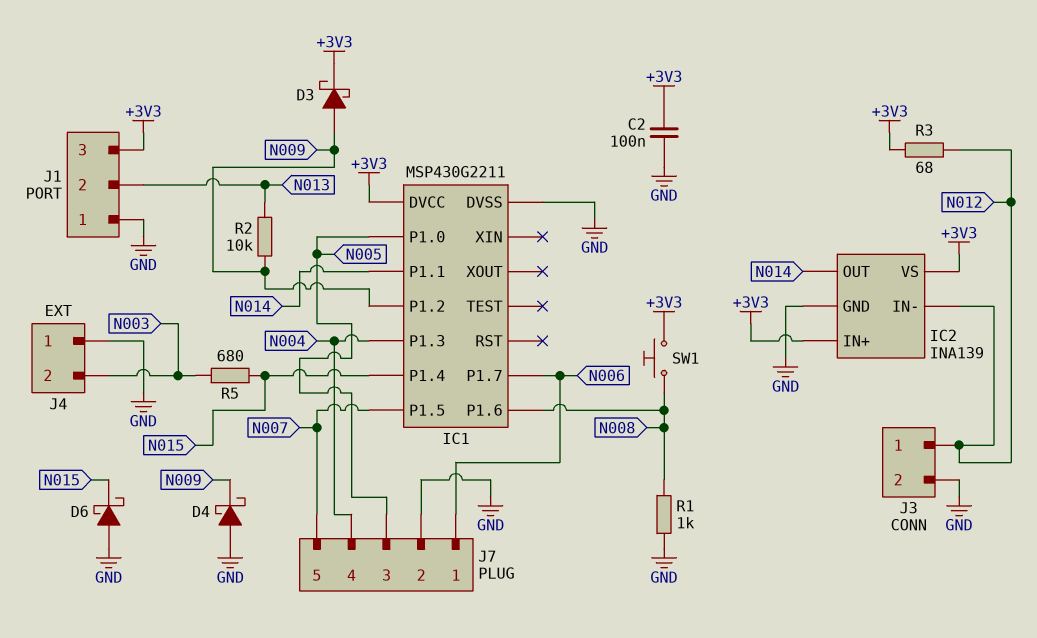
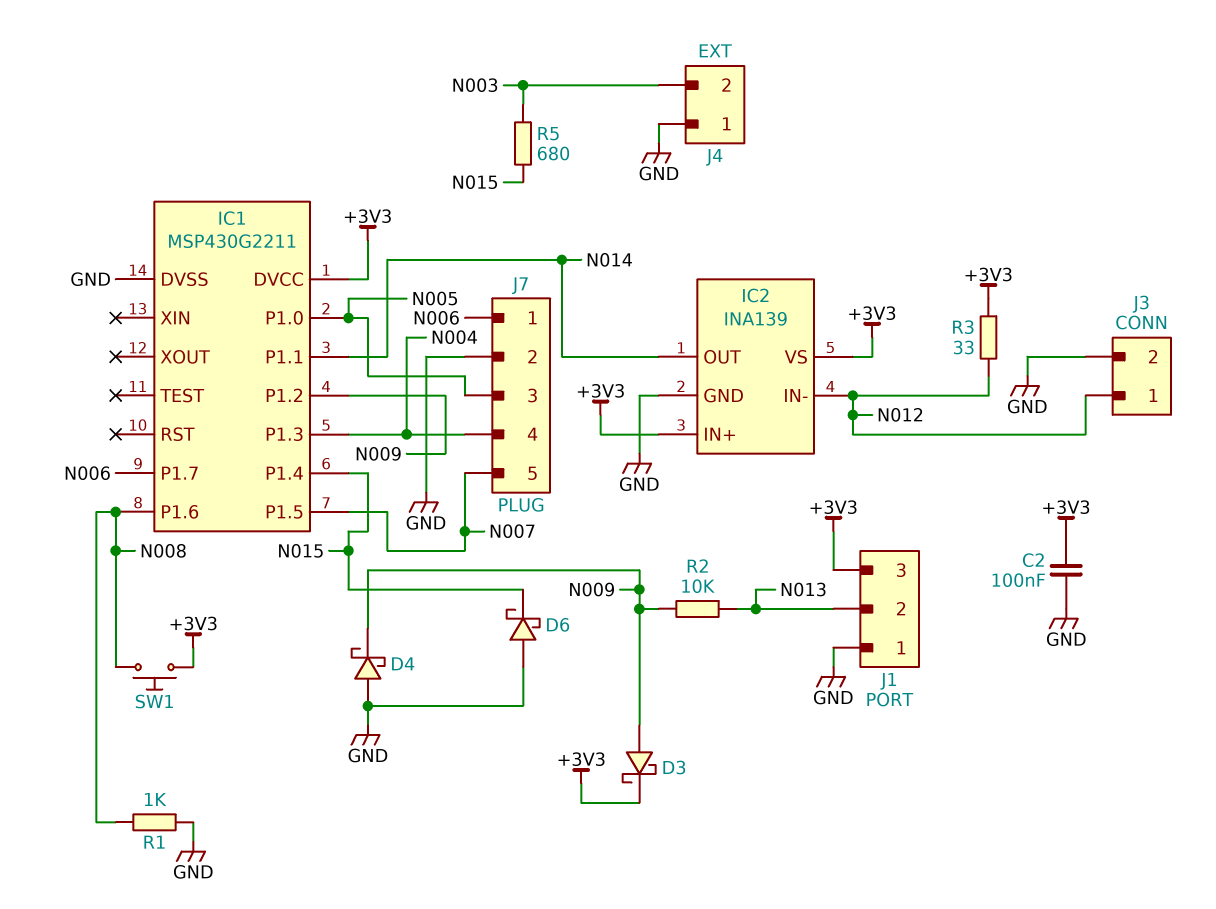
R3: 68 (+3V3, N012) -> 33 (+3V3, N012)

